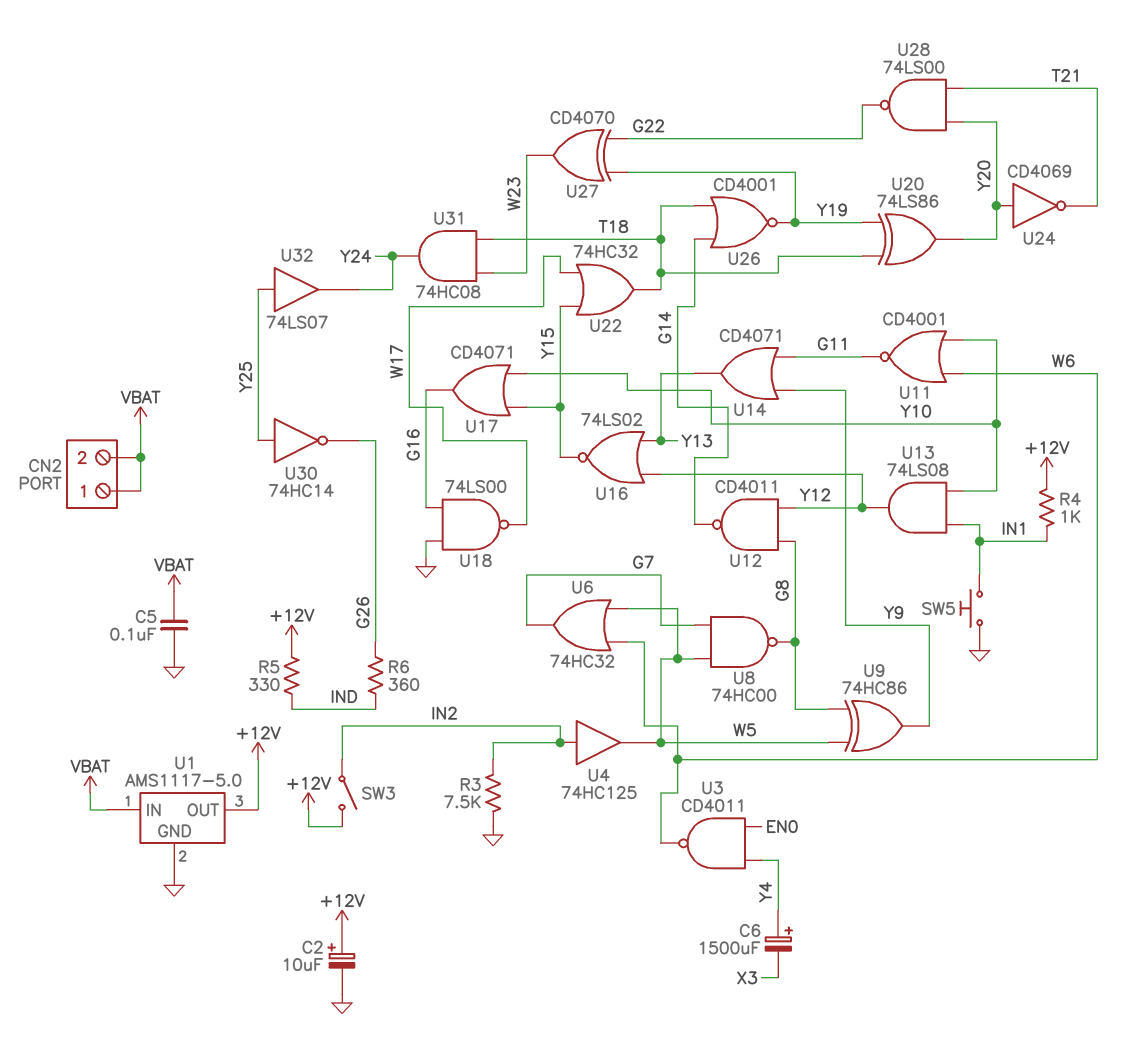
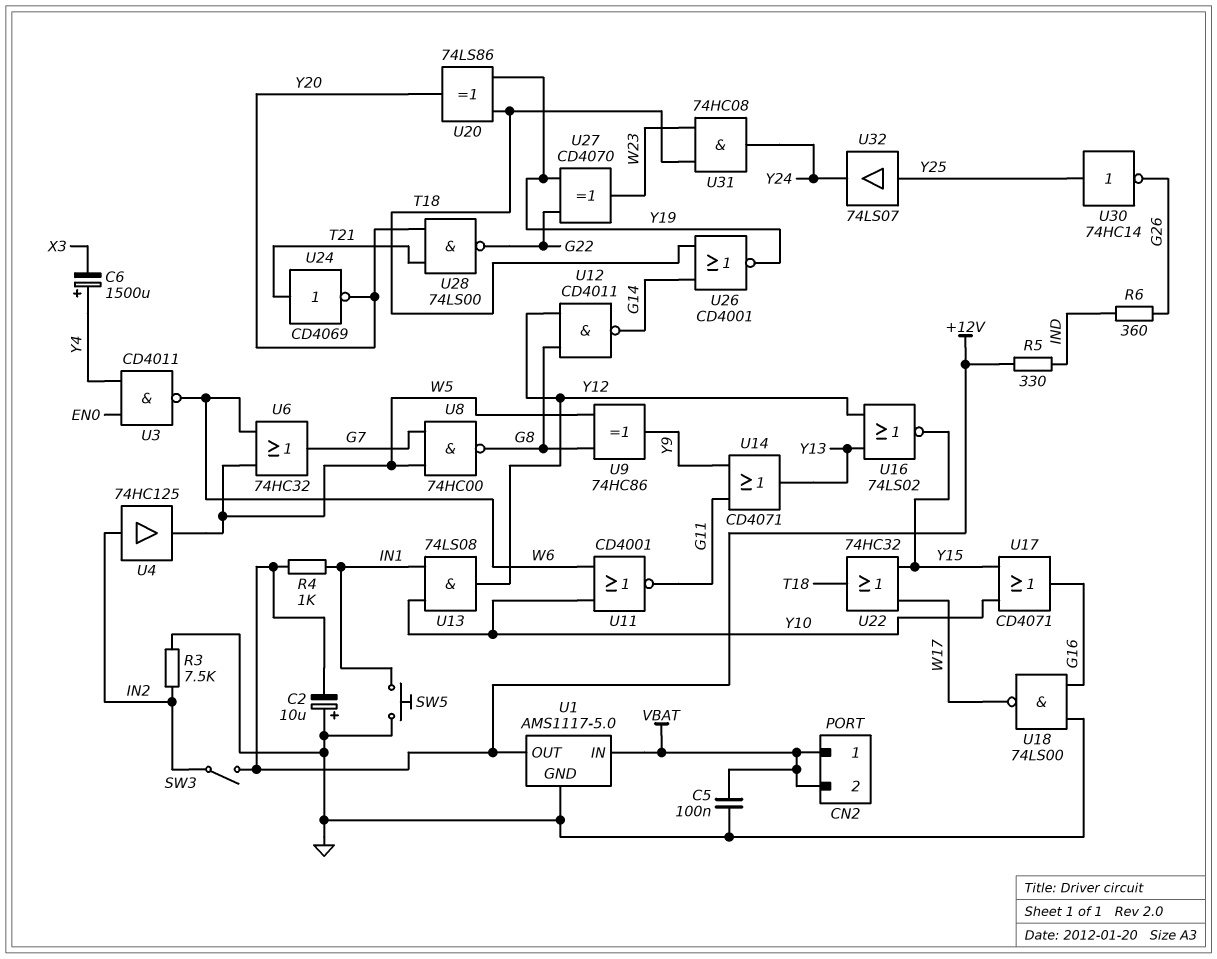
C2: 10uF (plus +12V, minus GND) -> 10uF (plus GND, minus +12V)
U24: NOT CD4069 (in Y20, out T21) -> NOT CD4069 (in T21, out Y20)

